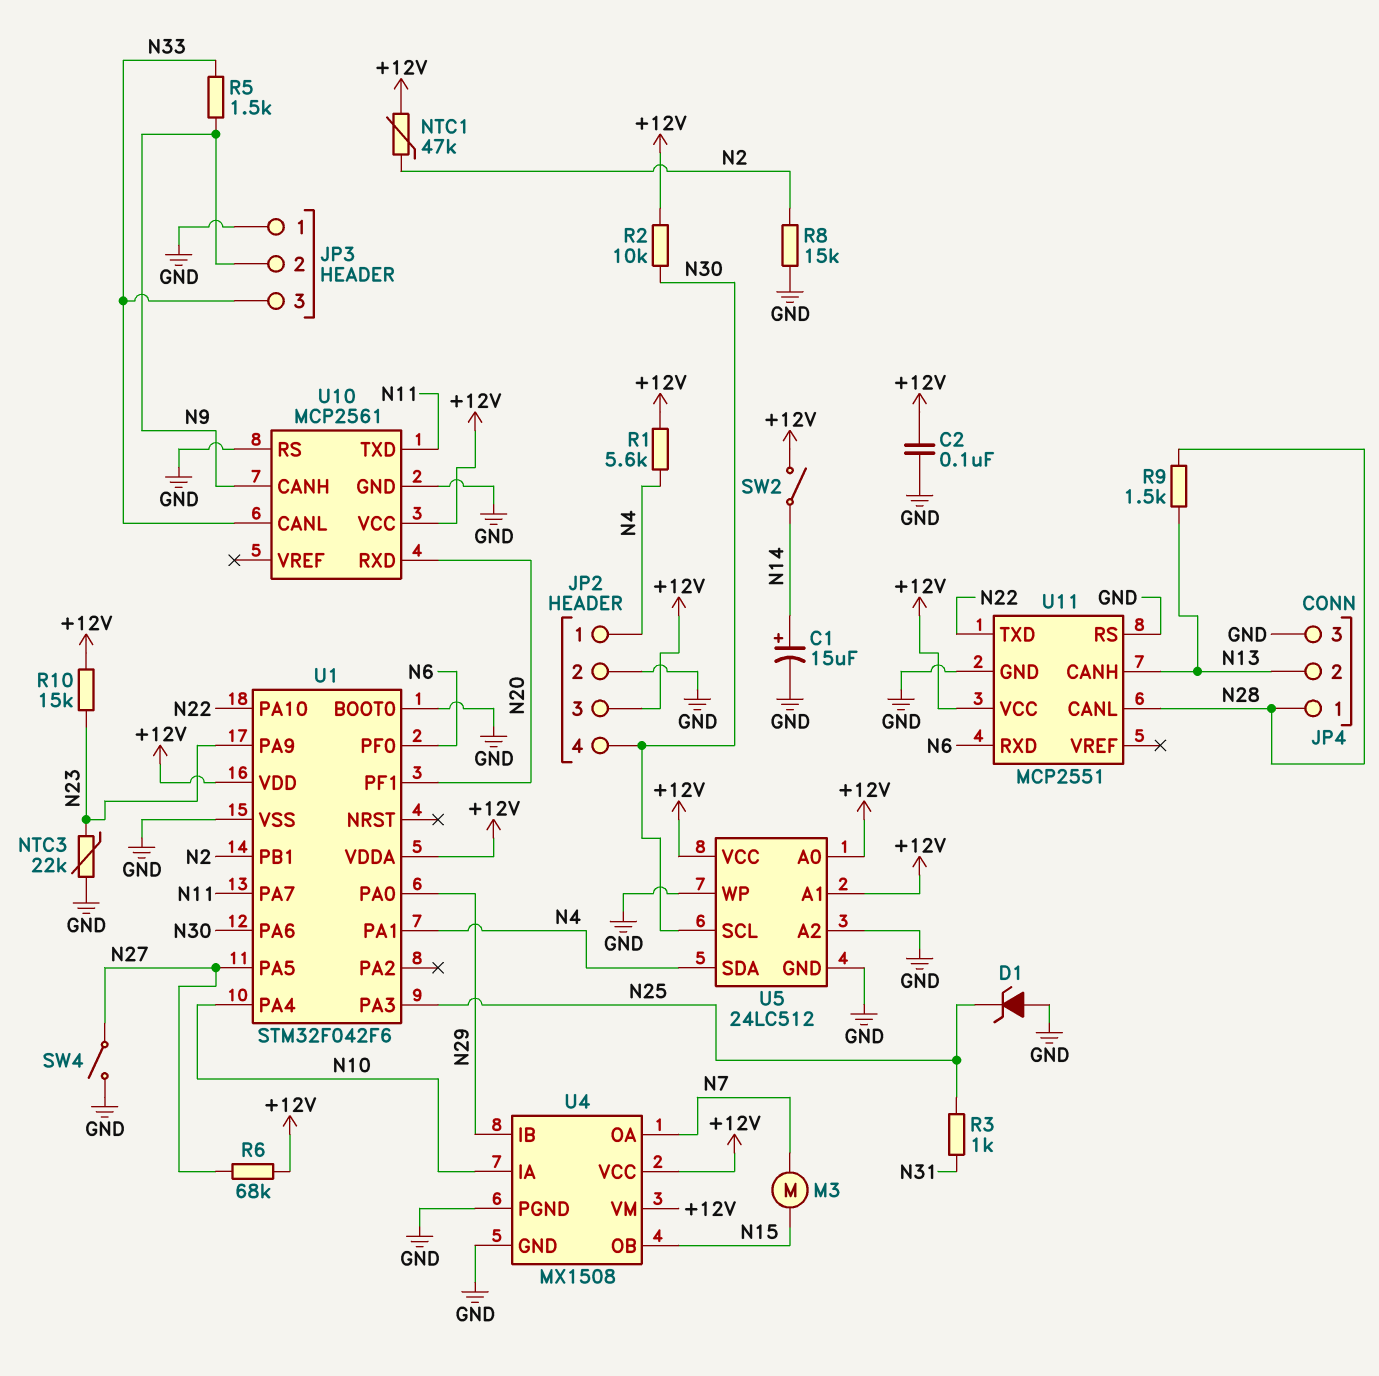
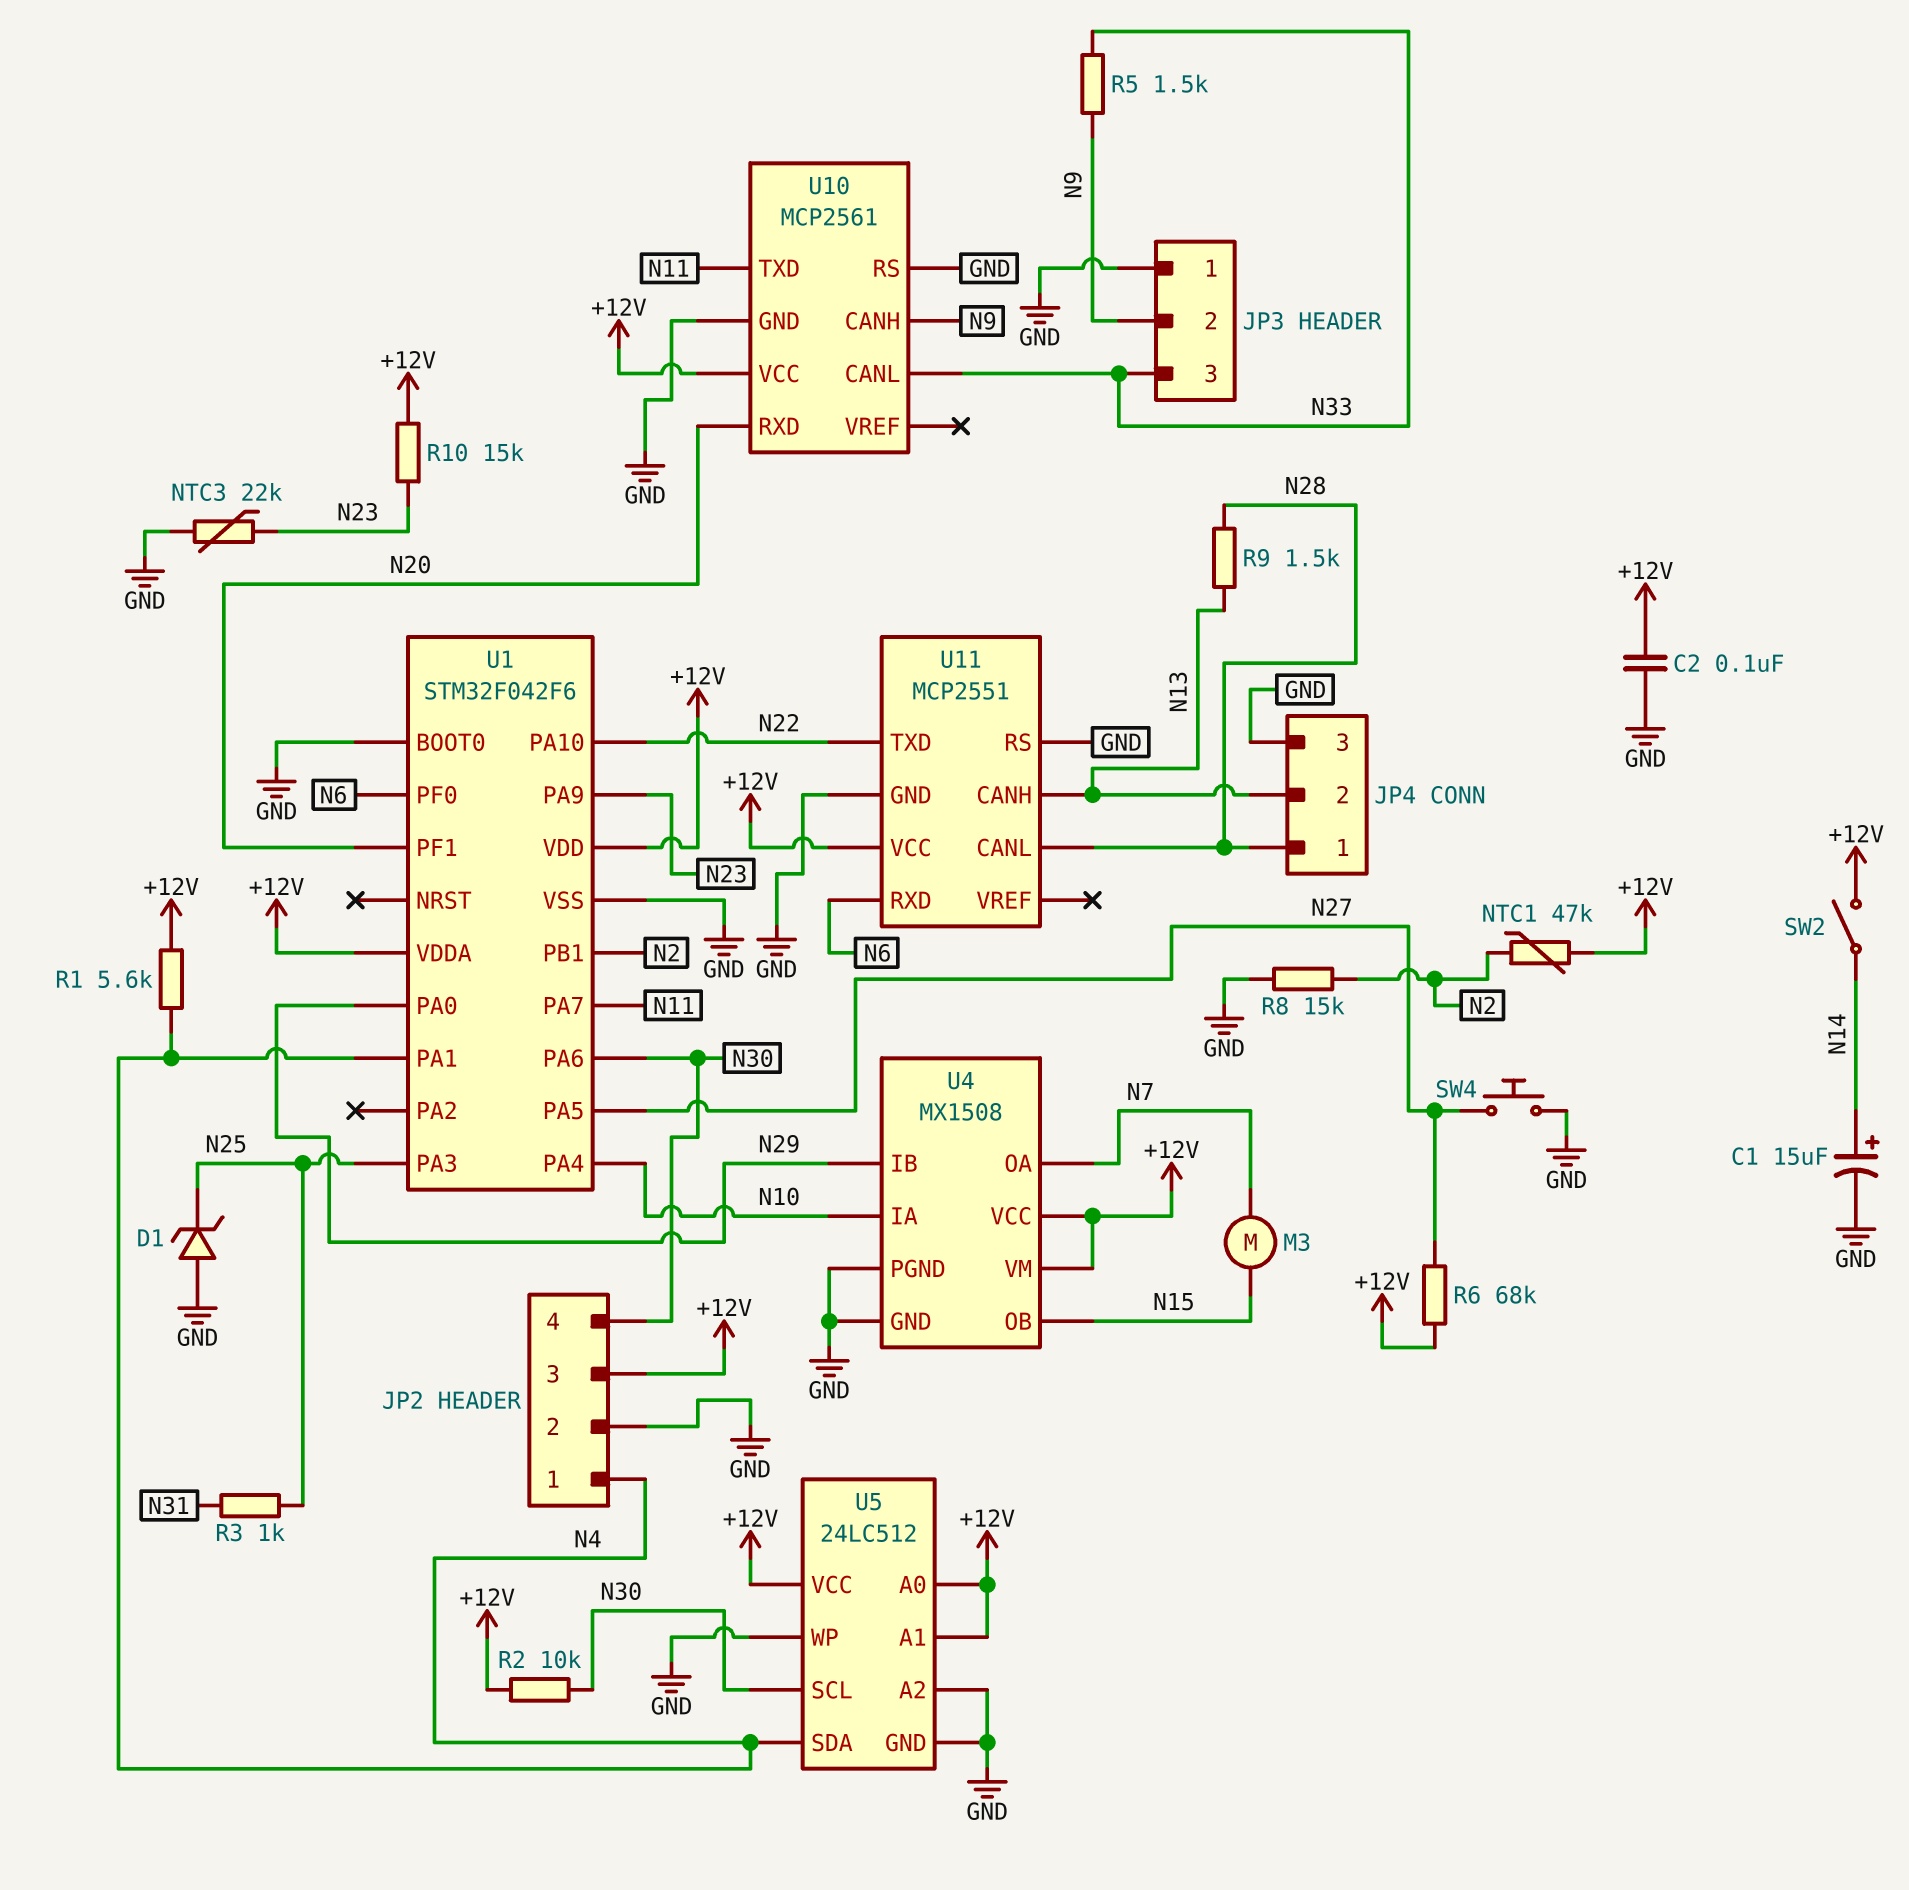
SW4: switch (GND, N27) -> button (GND, N27)

